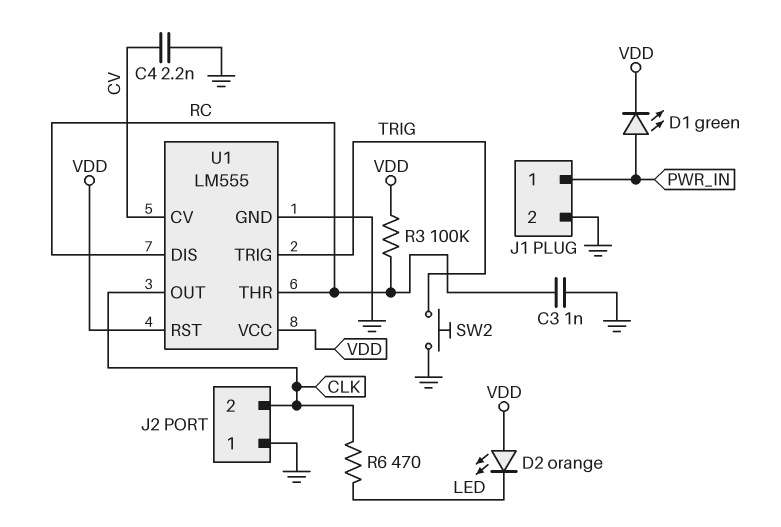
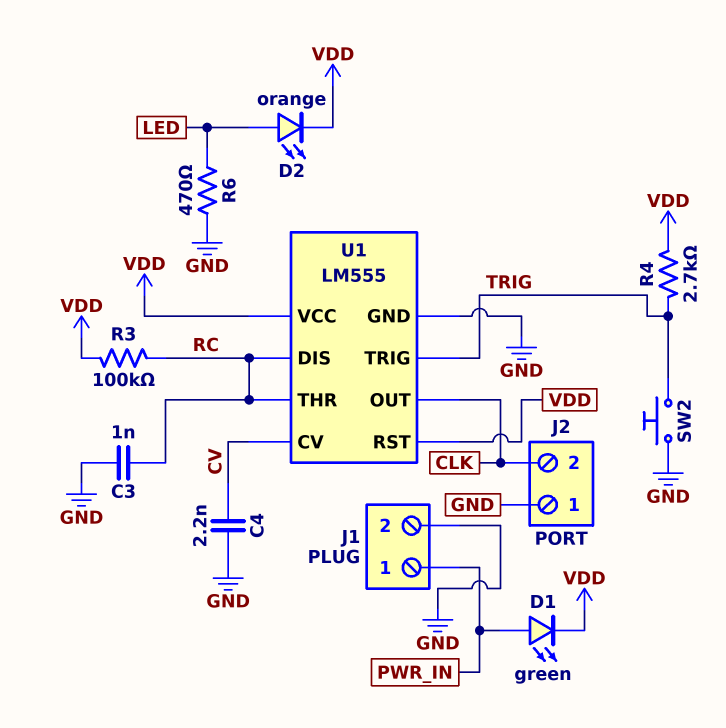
D2: LED orange (A VDD, K LED) -> LED orange (A LED, K VDD)
R4: none -> 2.7k (TRIG, VDD)
R6: 470 (CLK, LED) -> 470 (GND, LED)

